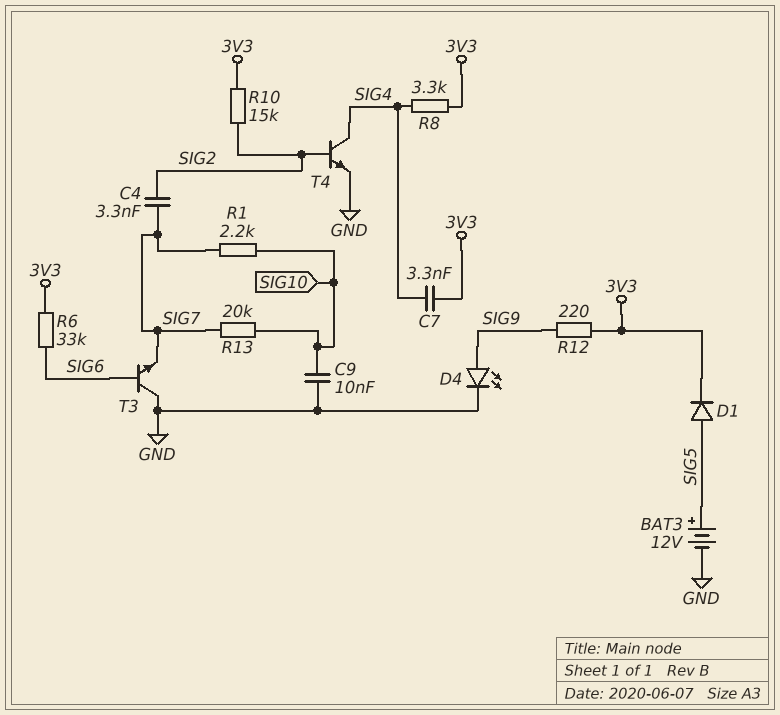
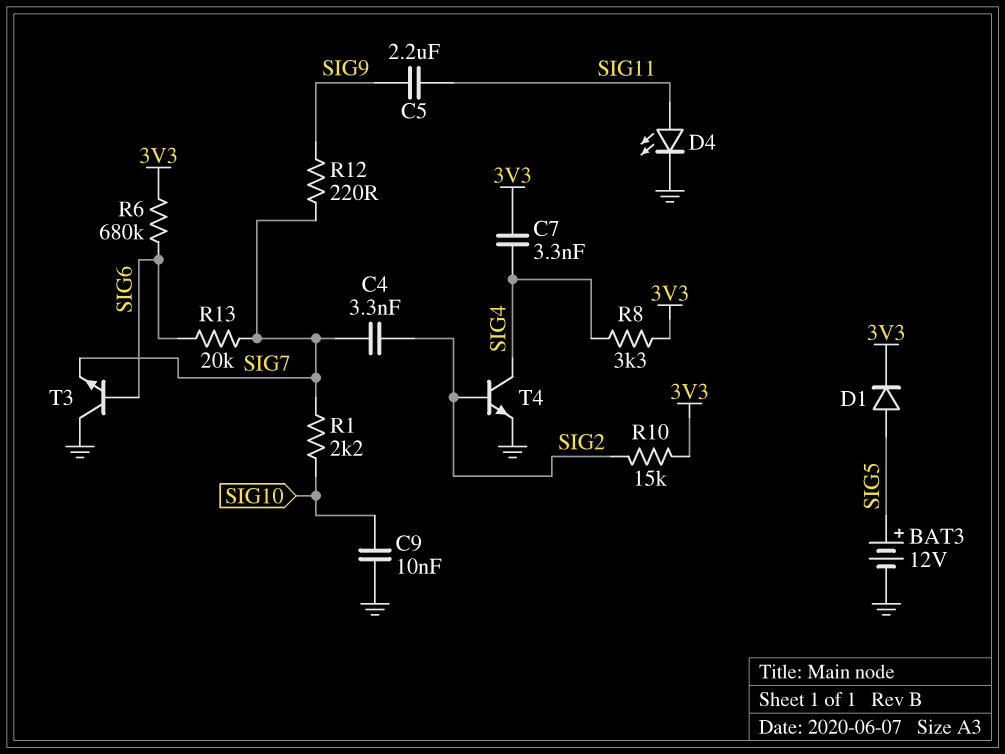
C5: none -> 2.2uF (SIG9, SIG11)
D4: LED (A SIG9, K GND) -> LED (A SIG11, K GND)
R6: 33k (3V3, SIG6) -> 680k (3V3, SIG6)
R12: 220 (3V3, SIG9) -> 220 (SIG7, SIG9)
R13: 20k (SIG7, SIG10) -> 20k (SIG6, SIG7)

